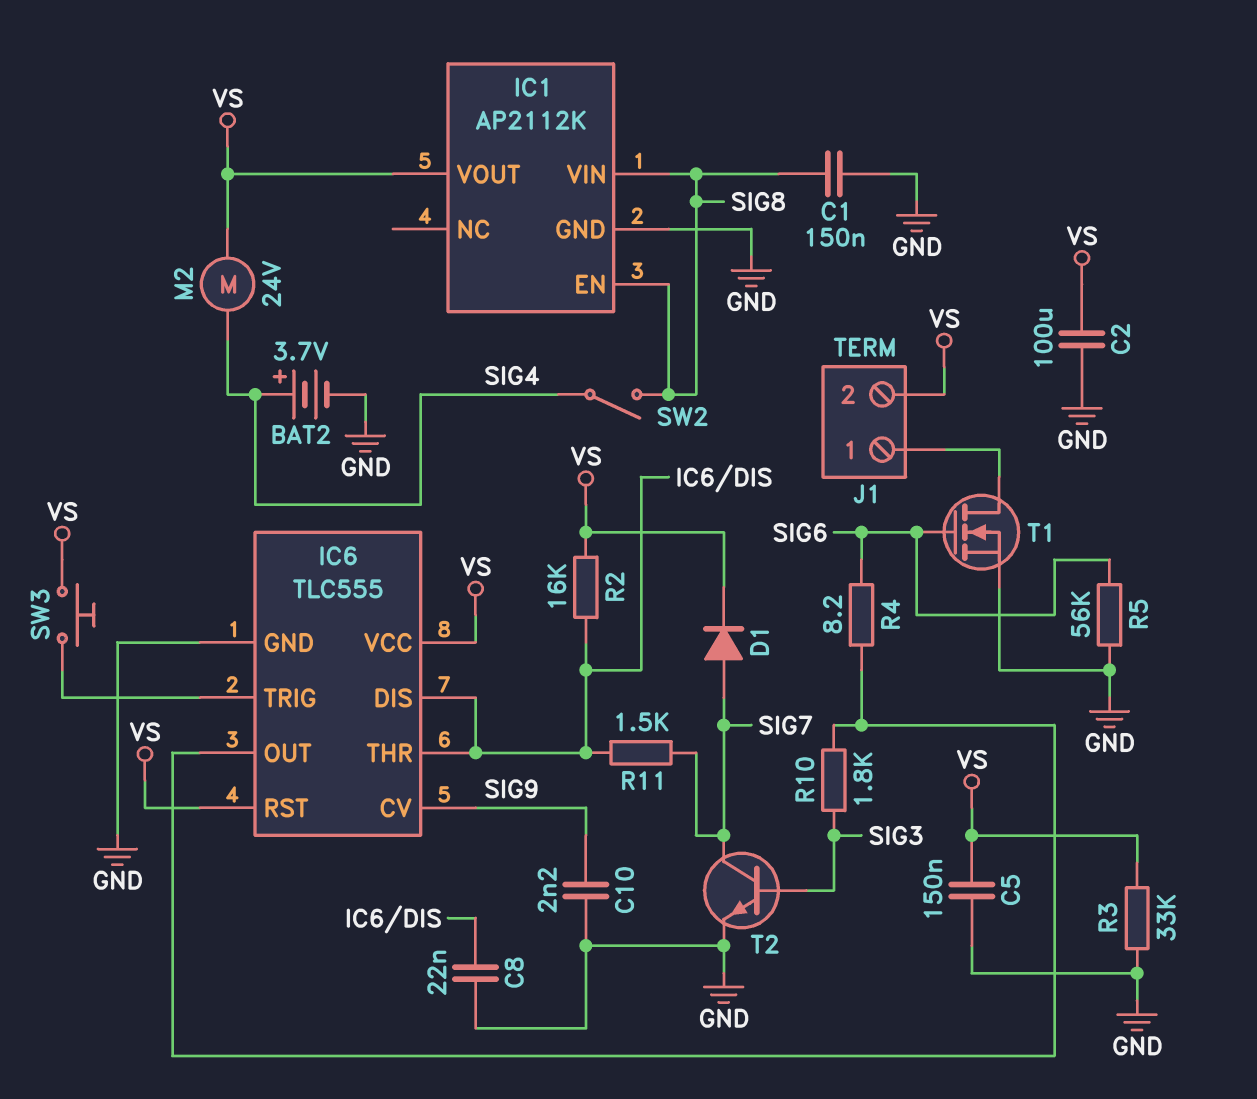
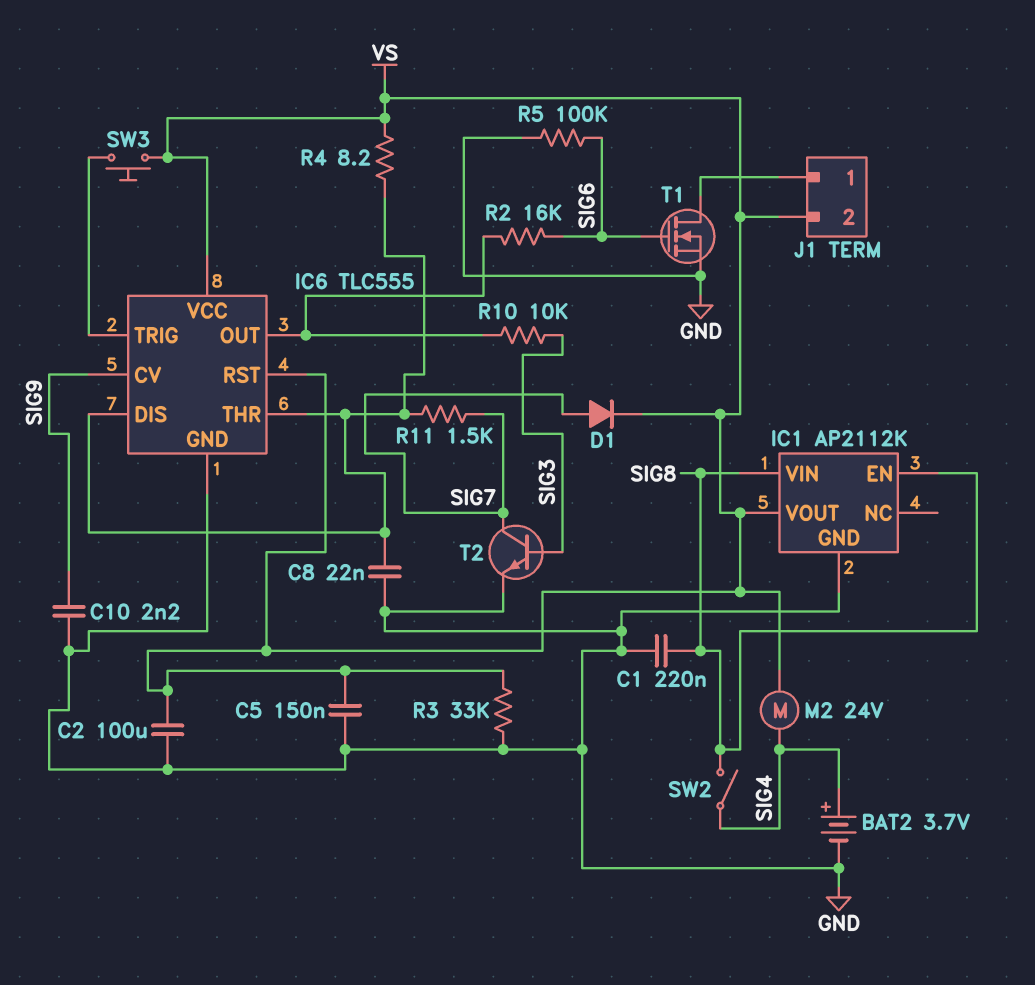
C1: 150nF (GND, SIG8) -> 220nF (GND, SIG8)
R2: 16k (IC6/DIS, VS) -> 16k (IC6/OUT, SIG6)
R4: 8.2 (IC6/OUT, SIG6) -> 8.2 (IC6/DIS, VS)
R5: 56k (GND, SIG6) -> 100k (GND, SIG6)
R10: 1.8k (IC6/OUT, SIG3) -> 10k (IC6/OUT, SIG3)

